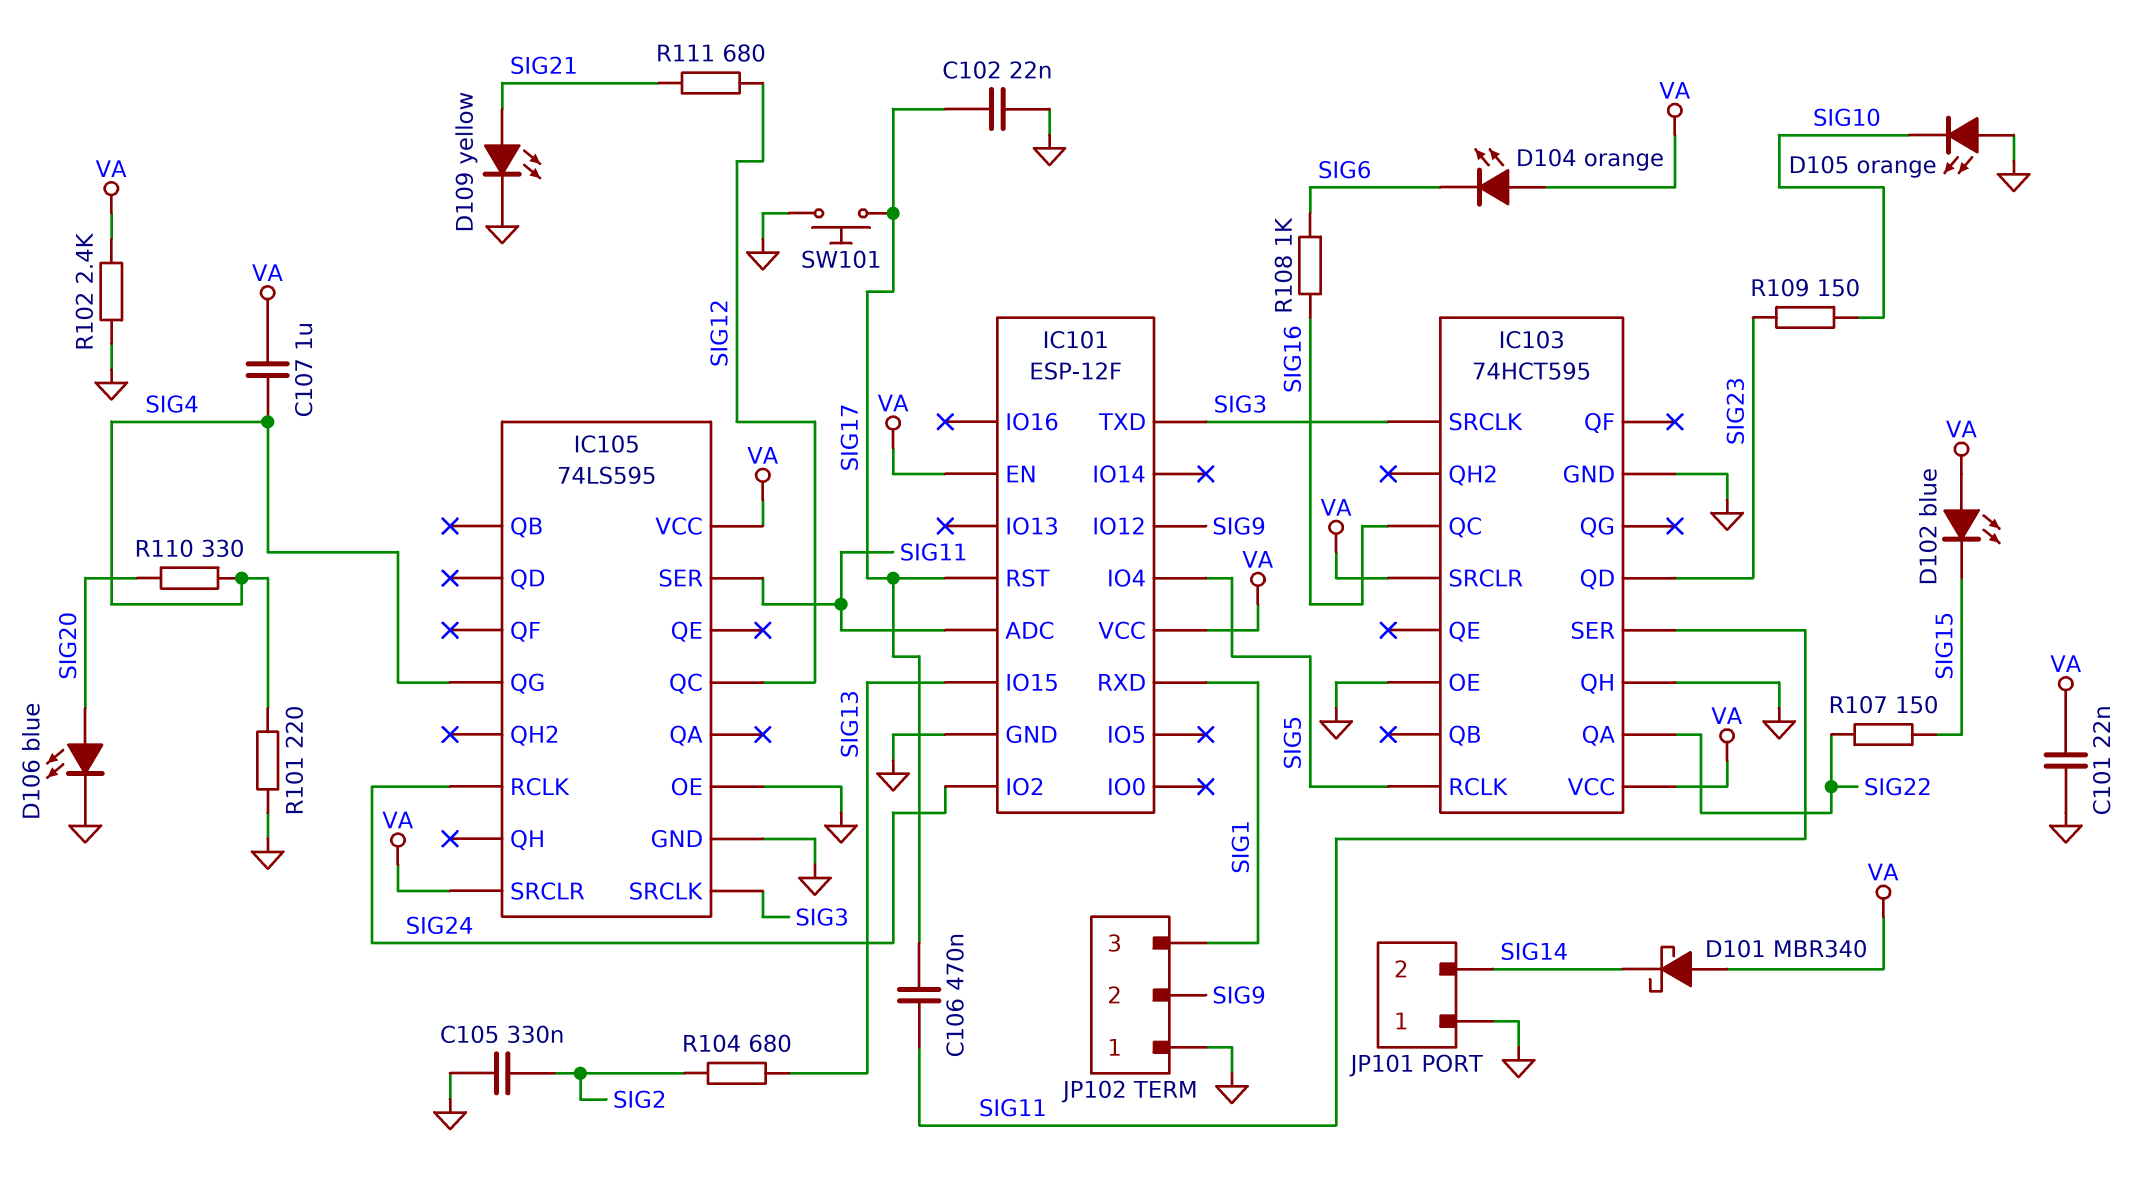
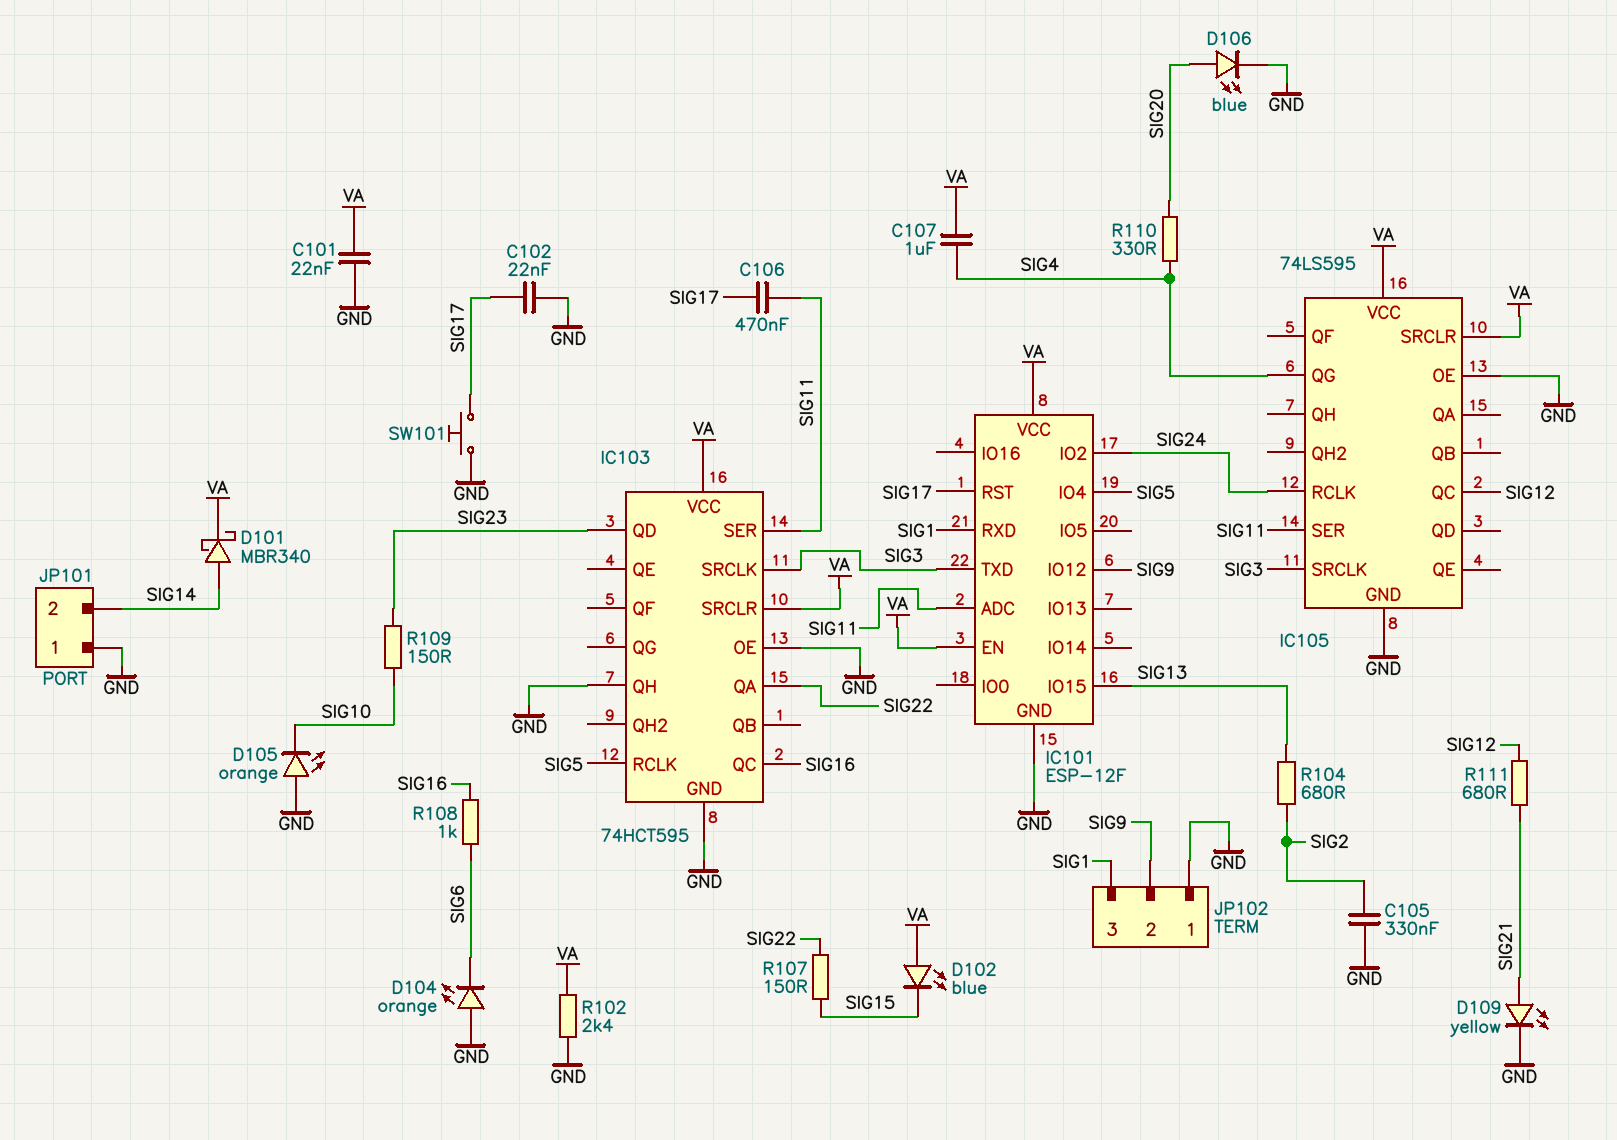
D101: schottky MBR340 (A VA, K SIG14) -> schottky MBR340 (A SIG14, K VA)
D104: LED orange (A VA, K SIG6) -> LED orange (A GND, K SIG6)
R101: 220 (GND, SIG4) -> none

